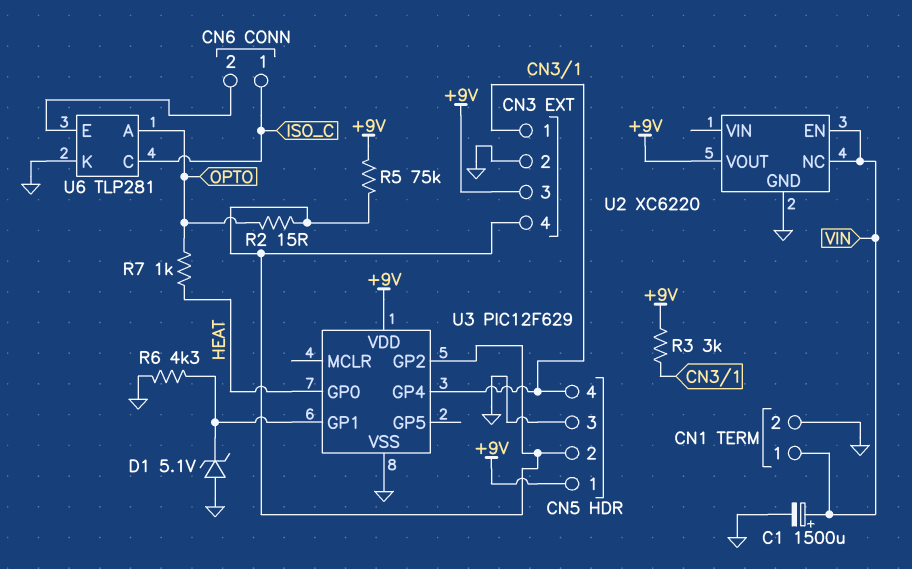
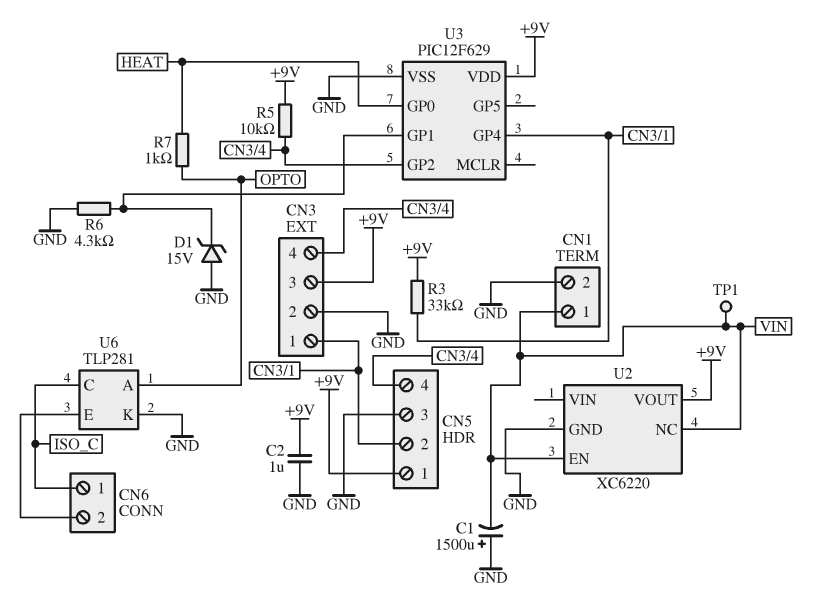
C1: 1500uF (plus VIN, minus GND) -> 1500uF (plus GND, minus VIN)
C2: none -> 1uF (+9V, GND)
CN5 pin 2: CN3/4 -> CN3/1
CN5 pin 4: CN3/1 -> CN3/4
D1: zener 5.1V (A GND, K U3/GP1) -> zener 15V (A GND, K U3/GP1)
R2: 15 (CN3/4, OPTO) -> none
R3: 3k (+9V, CN3/1) -> 33k (+9V, CN3/1)
R5: 75k (+9V, CN3/4) -> 10k (+9V, CN3/4)
TP1: none -> test point (VIN)

